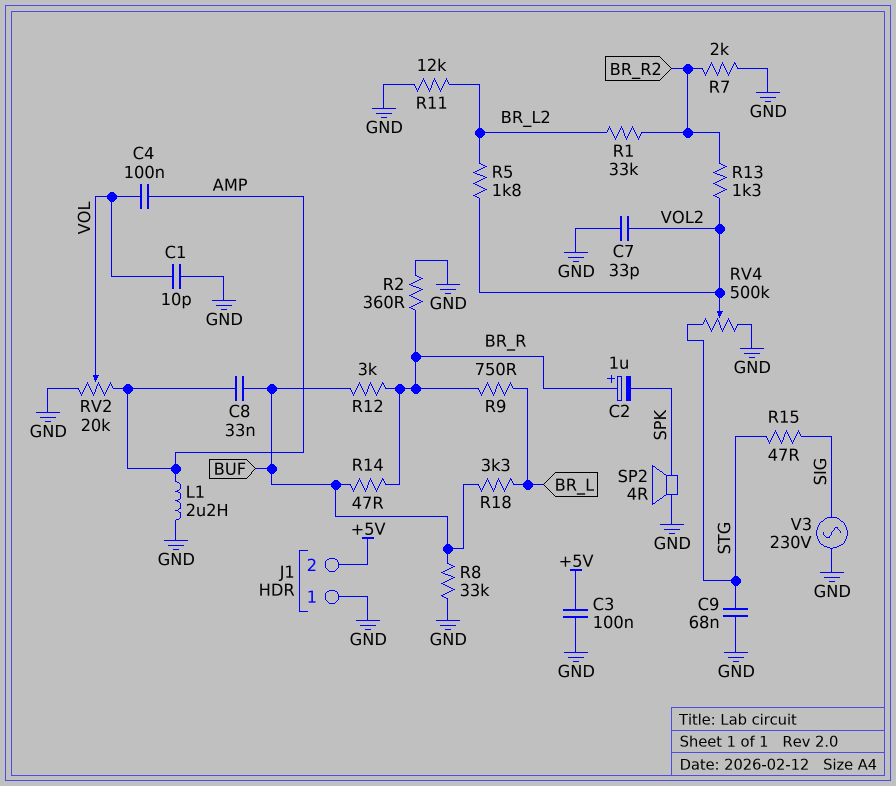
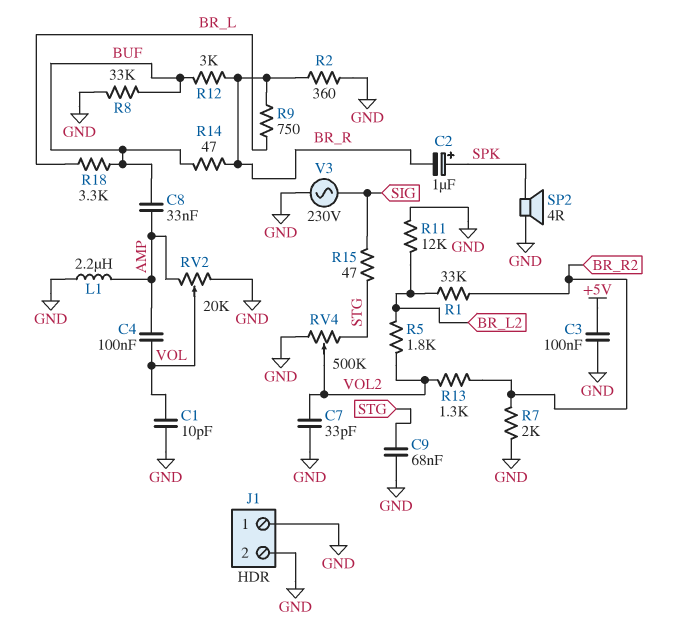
C2: 1uF (plus BR_R, minus SPK) -> 1uF (plus SPK, minus BR_R)
J1 pin 2: +5V -> GND

